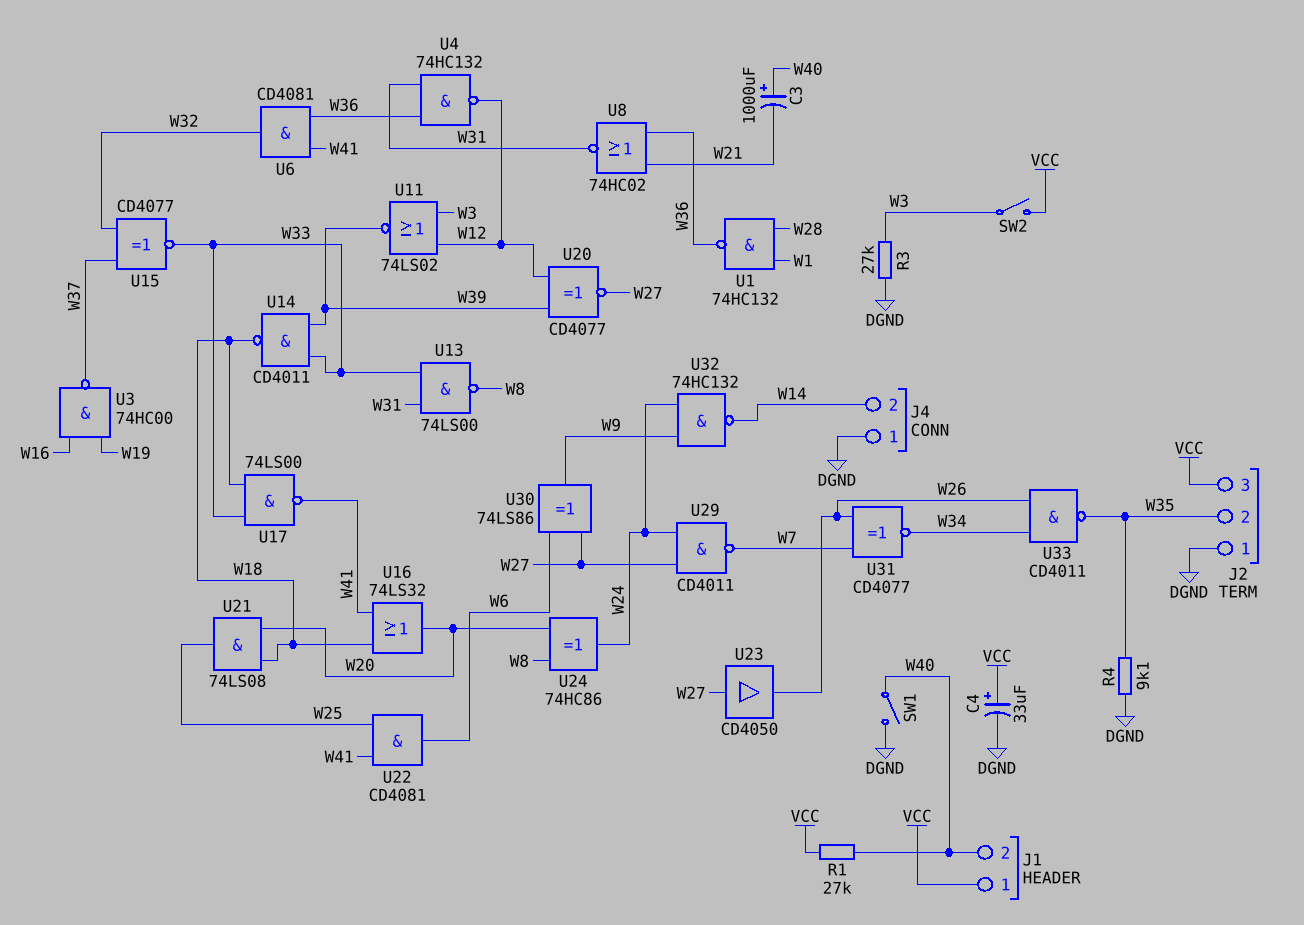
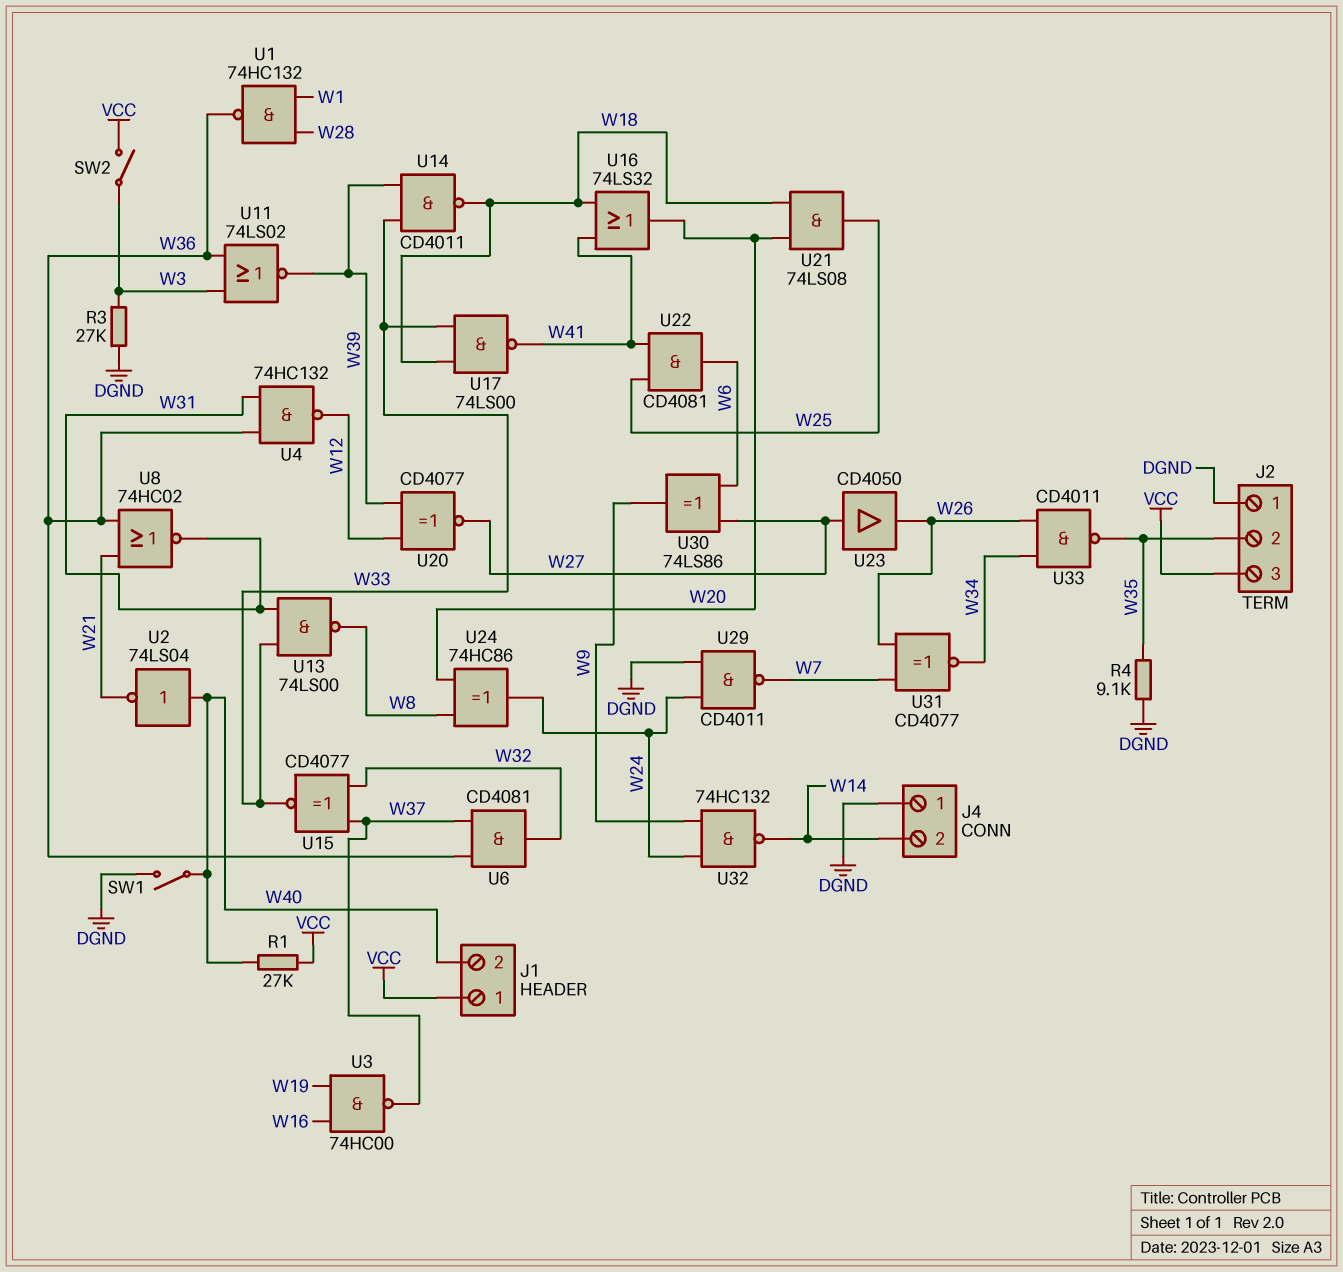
C3: 1000uF (plus W40, minus W21) -> none
C4: 33uF (plus VCC, minus DGND) -> none
U2: none -> NOT 74LS04 (in W40, out W21)
U6: AND CD4081 (in W36, in W41, out W32) -> AND CD4081 (in W36, in W37, out W32)
U11: NOR 74LS02 (in W3, in W12, out W39) -> NOR 74LS02 (in W3, in W36, out W39)
U29: NAND CD4011 (in W24, in W27, out W7) -> NAND CD4011 (in DGND, in W24, out W7)

